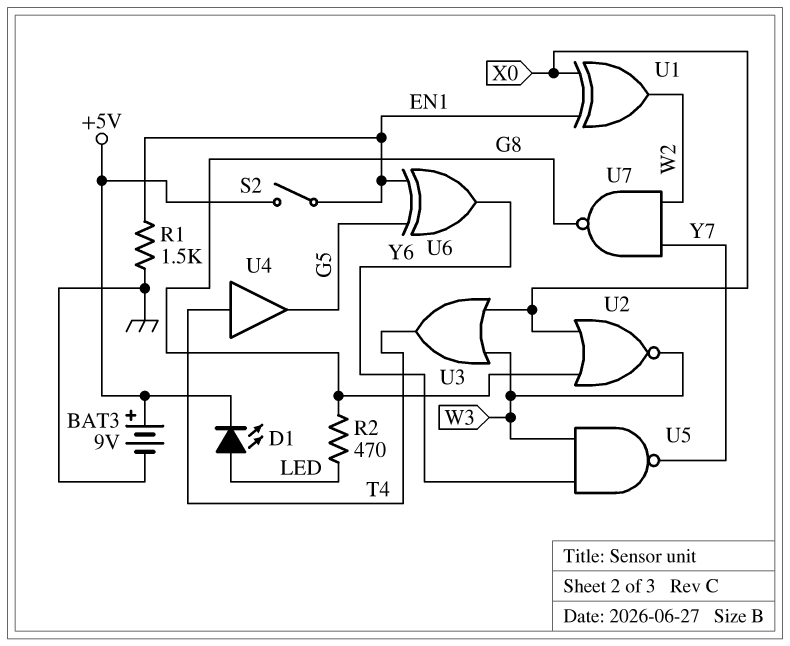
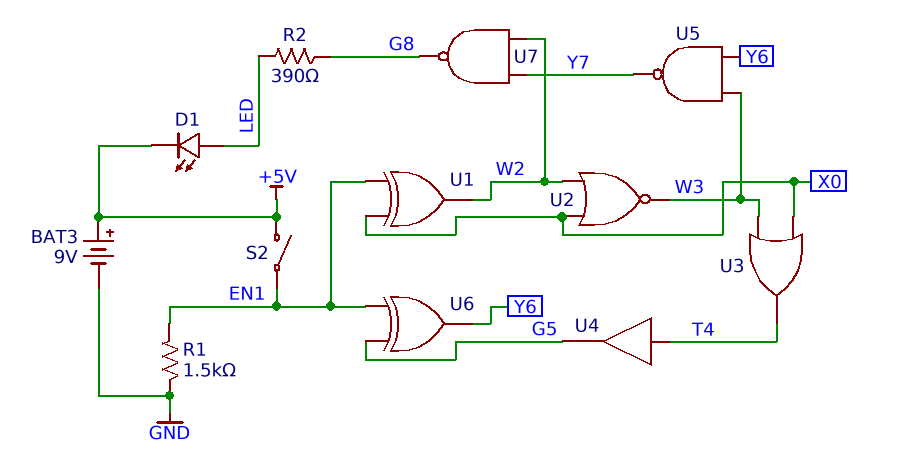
R2: 470 (G8, LED) -> 390 (G8, LED)
U2: NOR (in G8, in X0, out W3) -> NOR (in W2, in X0, out W3)

